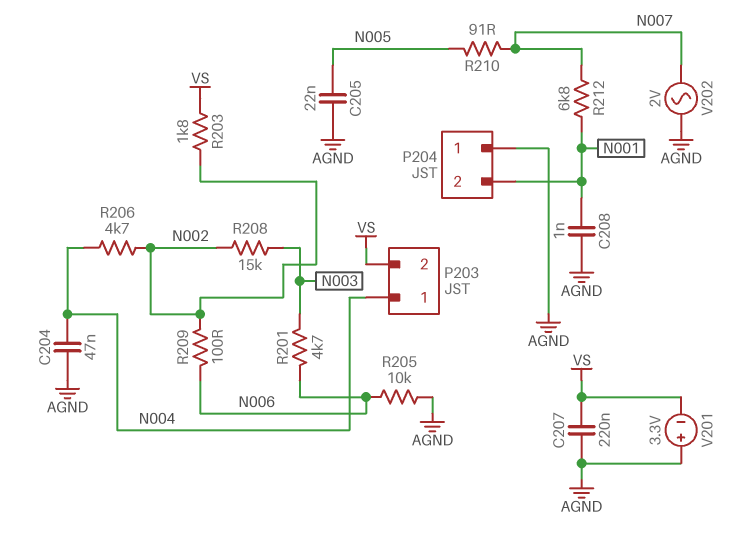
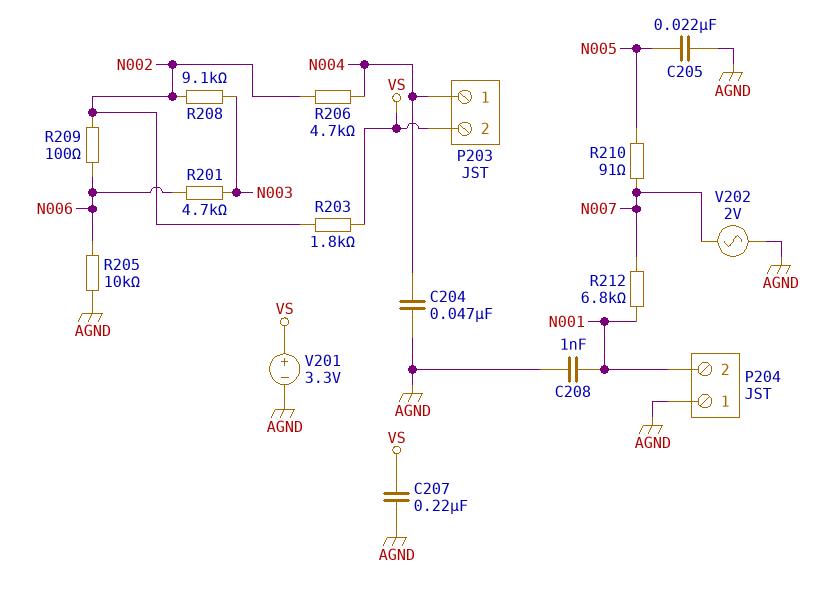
R208: 15k (N002, N003) -> 9.1k (N002, N003)
V201: 3.3V (plus AGND, minus VS) -> 3.3V (plus VS, minus AGND)

